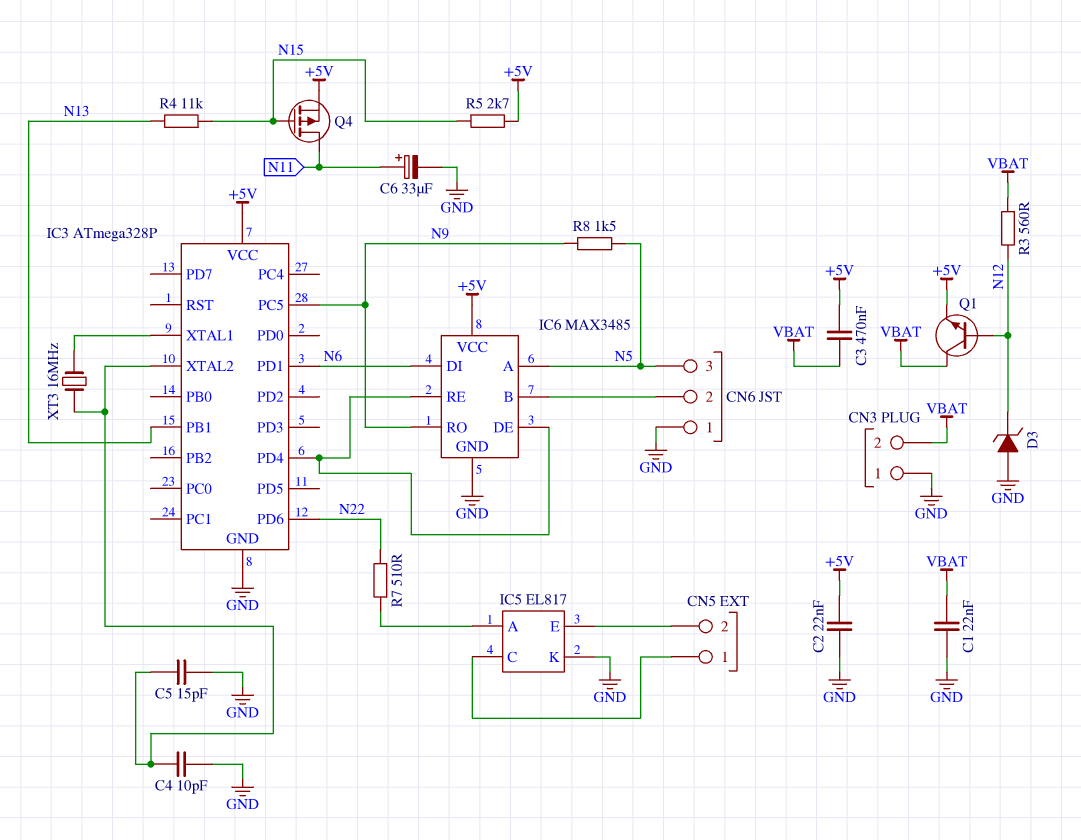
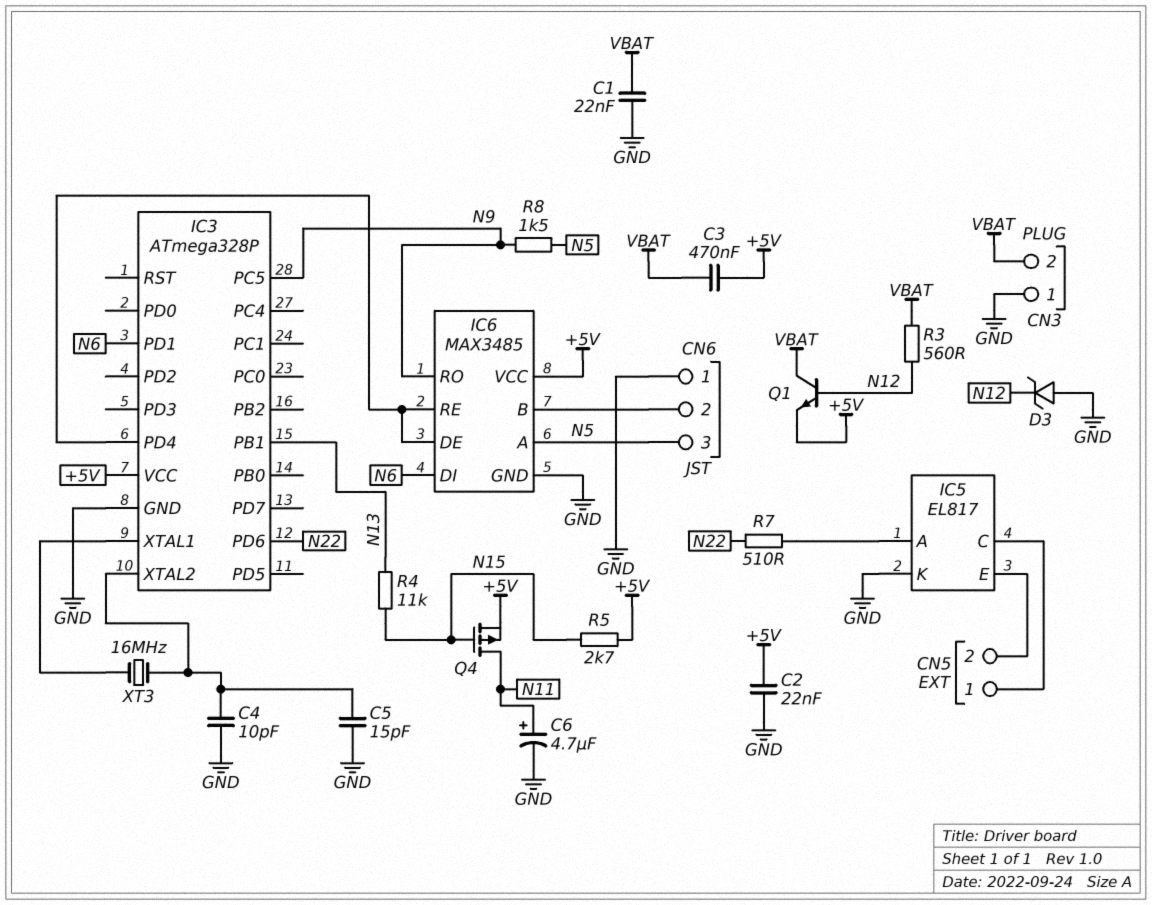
C6: 33uF (plus N11, minus GND) -> 4.7uF (plus N11, minus GND)

